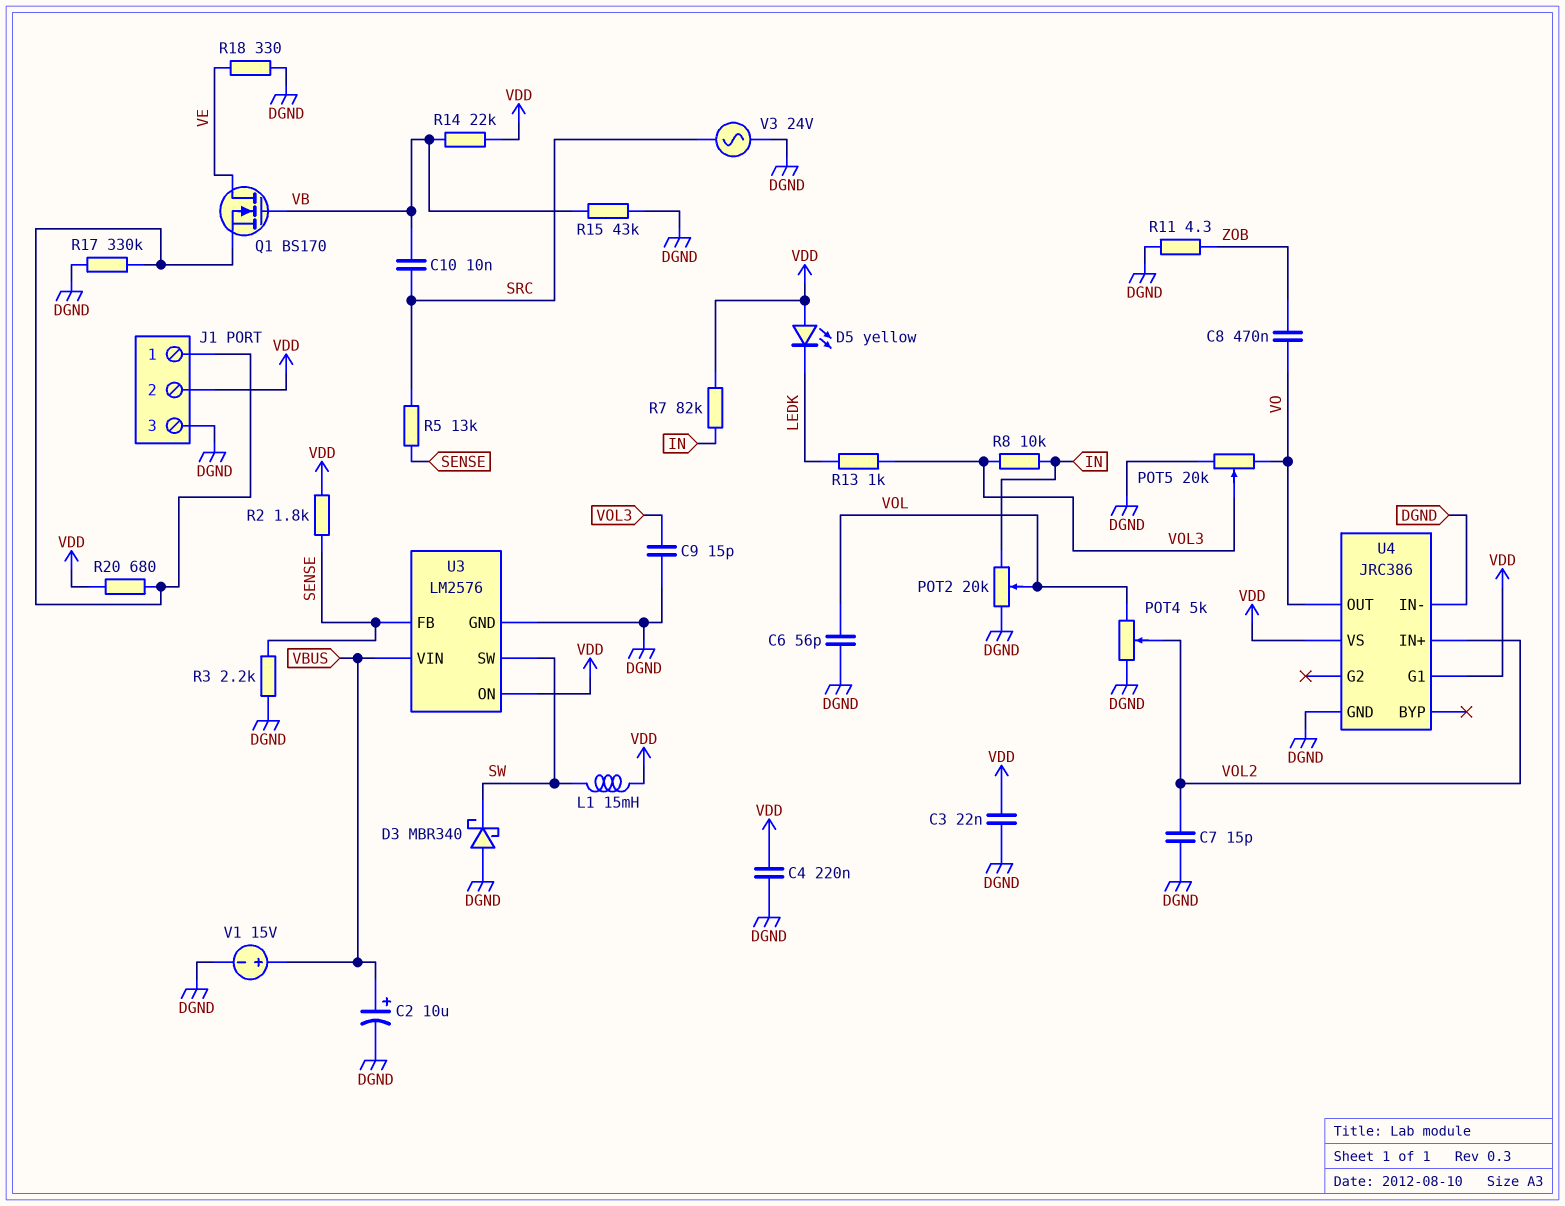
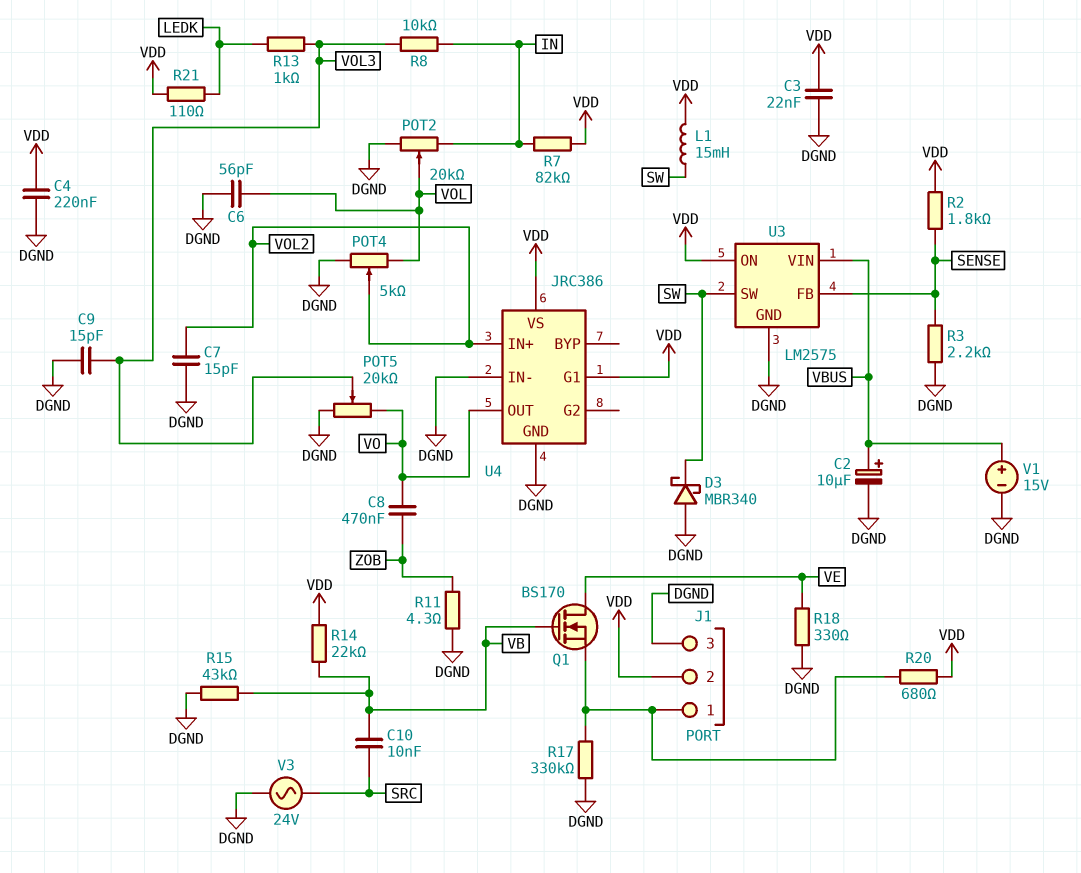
D5: LED yellow (A VDD, K LEDK) -> none
R5: 13k (SENSE, SRC) -> none
R21: none -> 110 (LEDK, VDD)
U3: LM2576 -> LM2575

